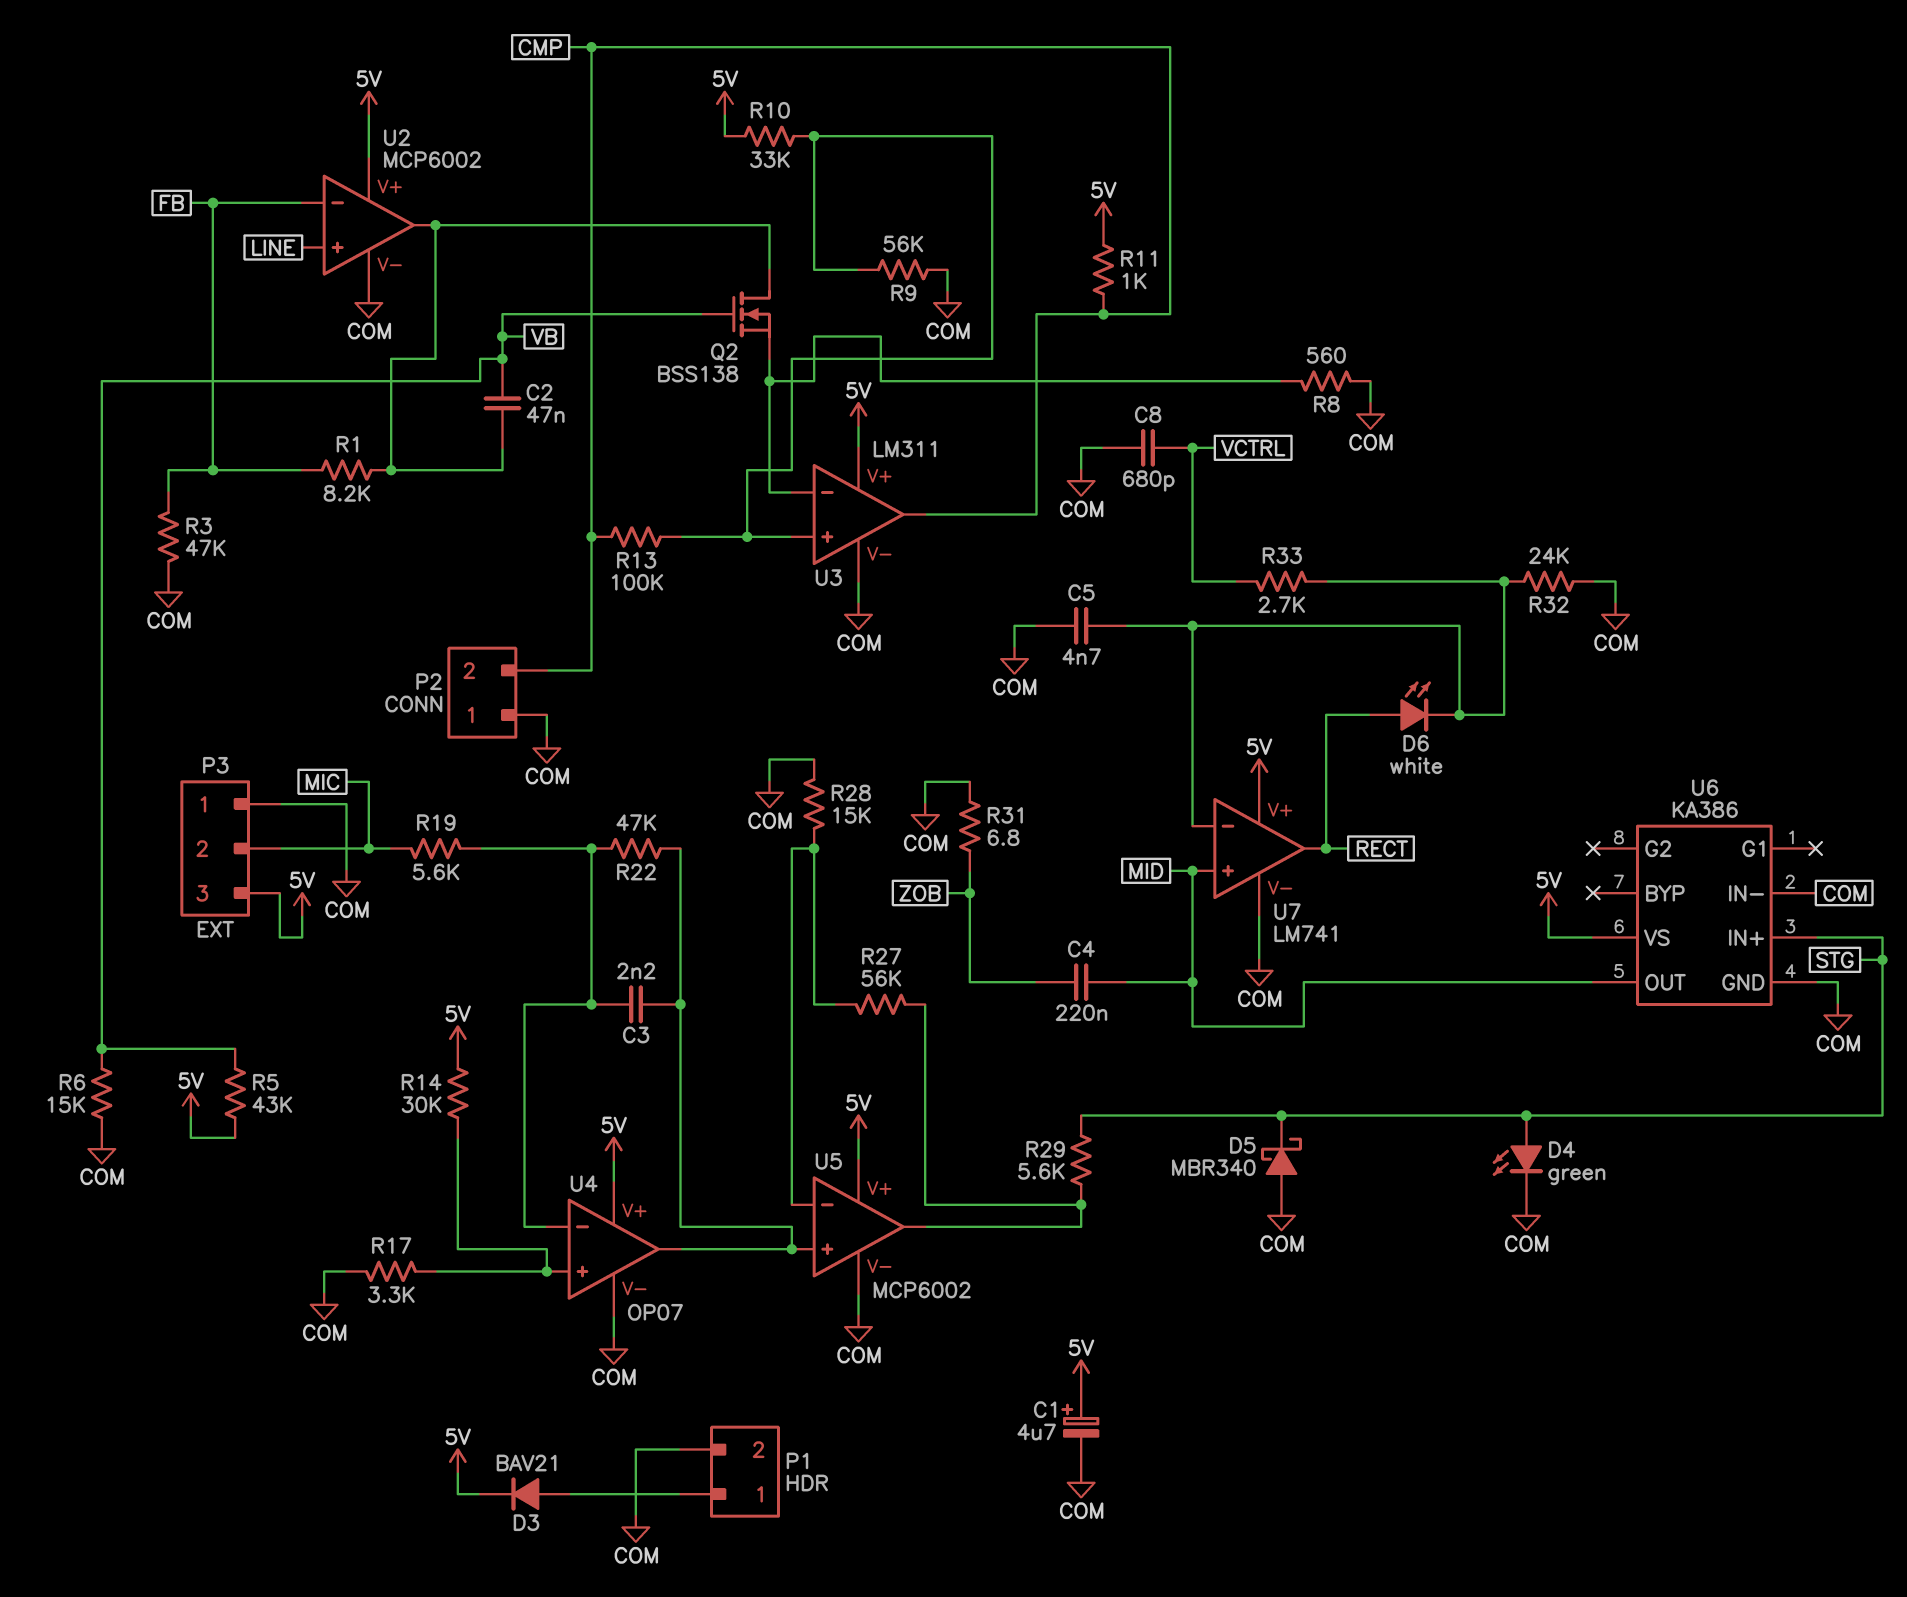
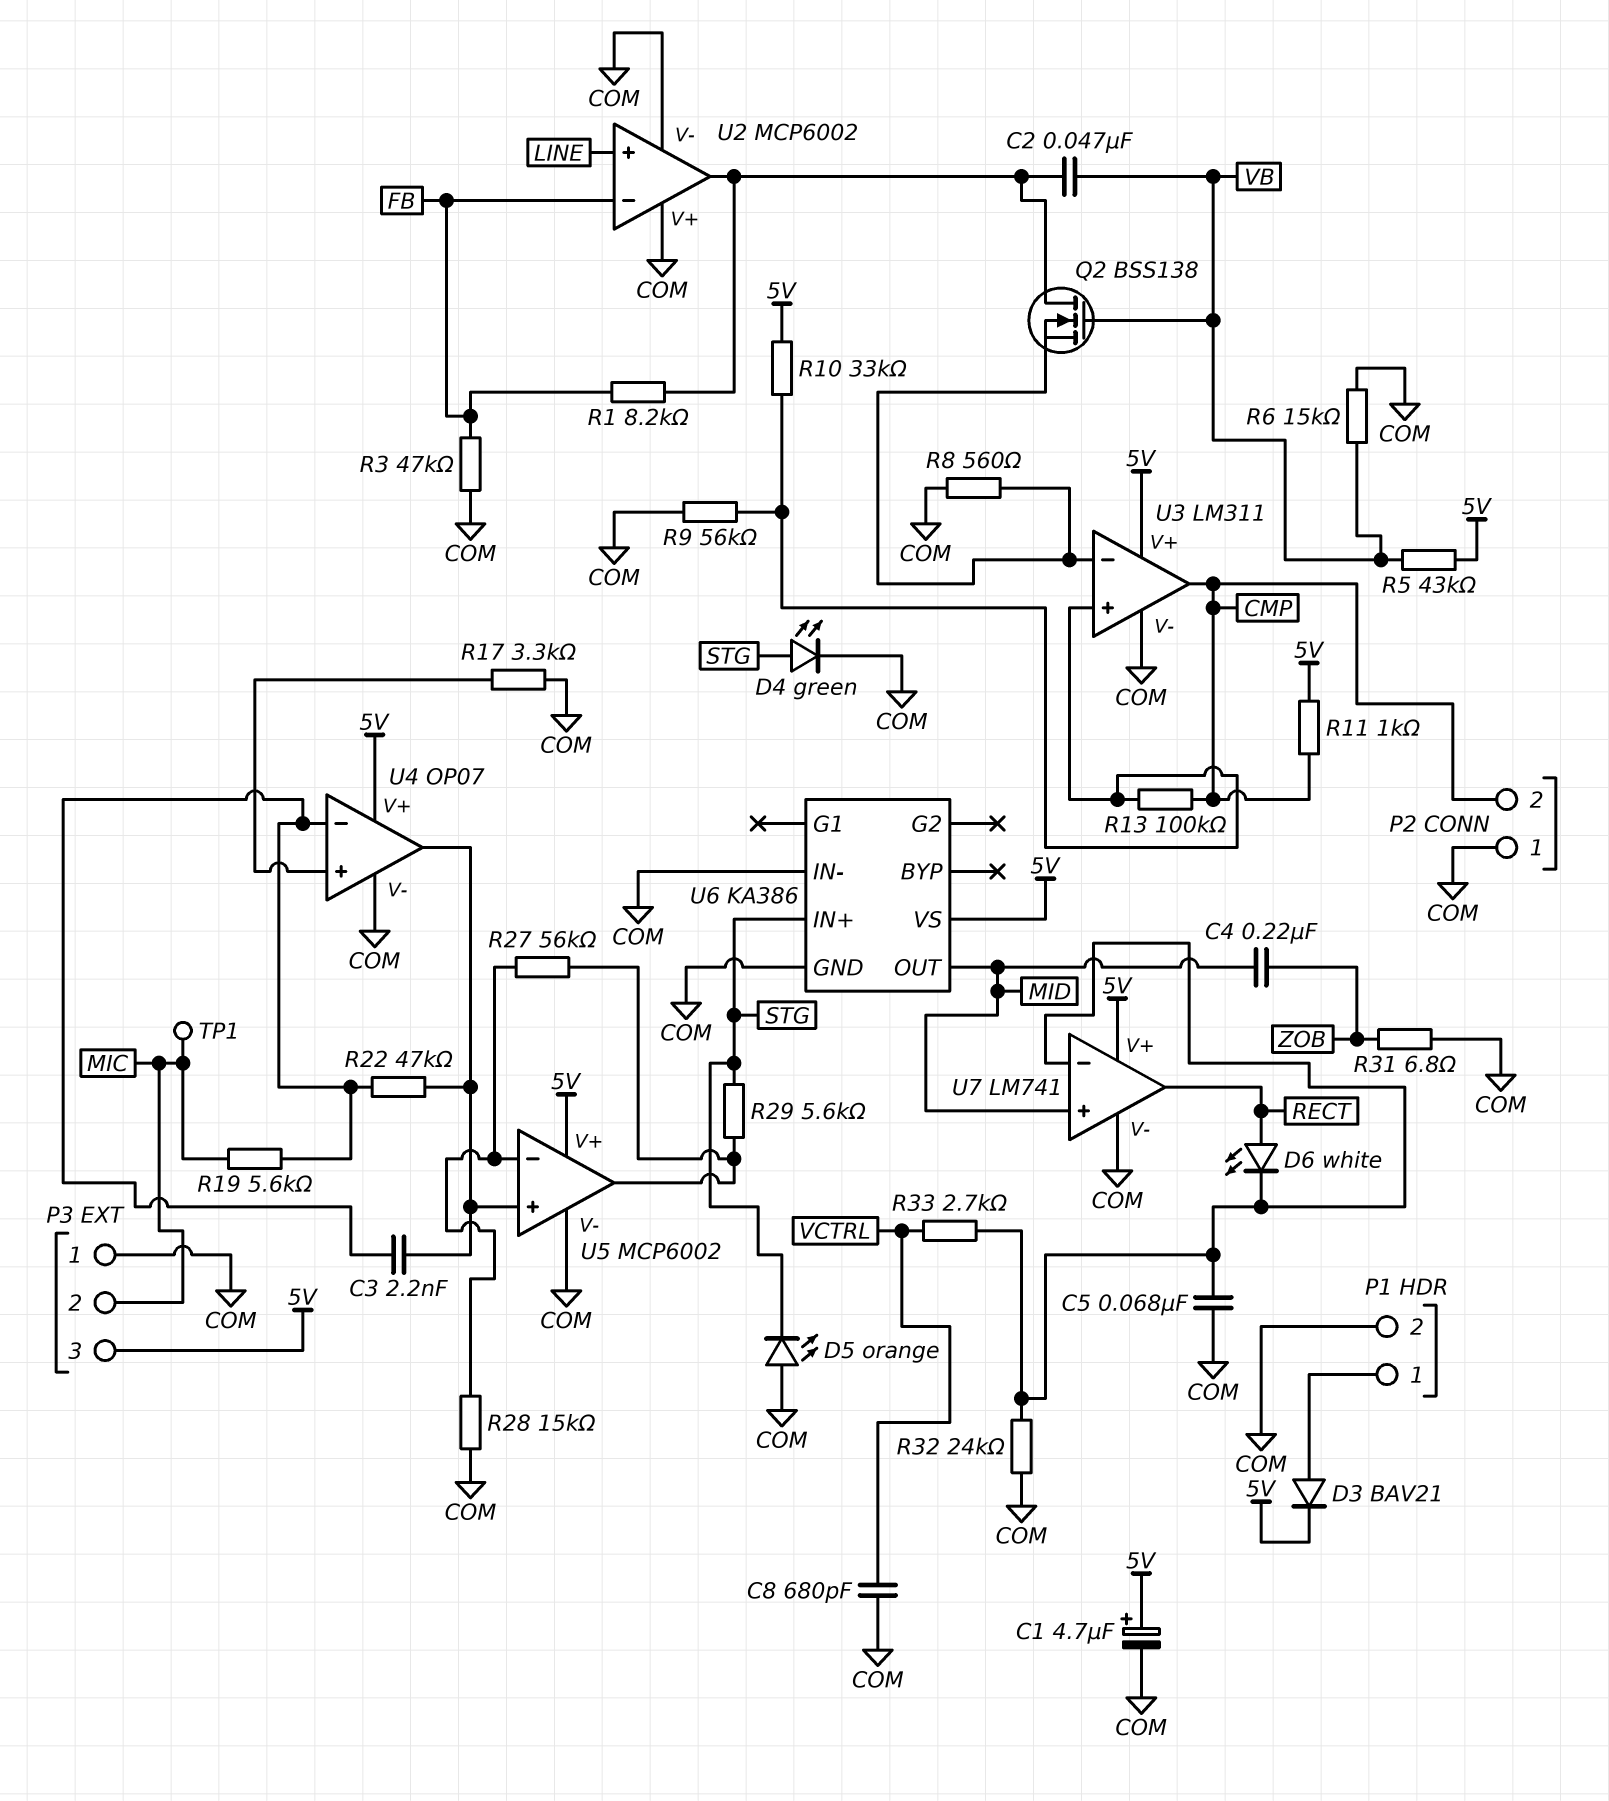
C5: 4.7nF (COM, U7/in-) -> 68nF (COM, U7/in-)
D5: schottky MBR340 (A COM, K STG) -> LED orange (A COM, K STG)
R14: 30k (5V, U4/in+) -> none
TP1: none -> test point (MIC)
U2 pin V+: 5V -> COM

